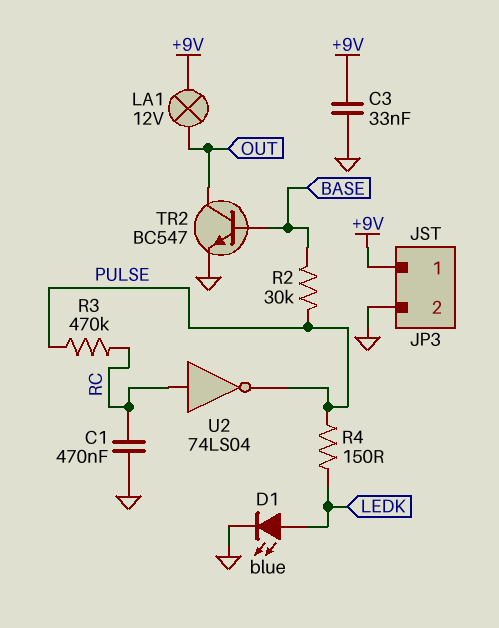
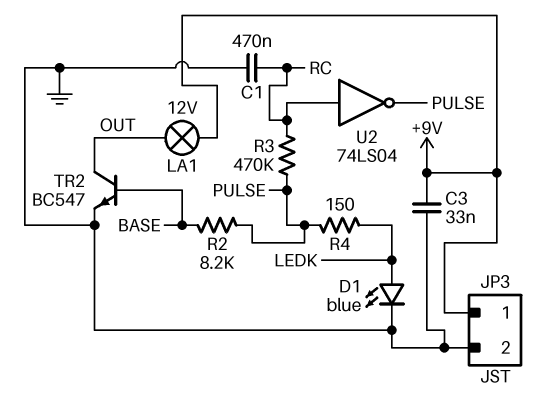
R2: 30k (BASE, PULSE) -> 8.2k (BASE, PULSE)

